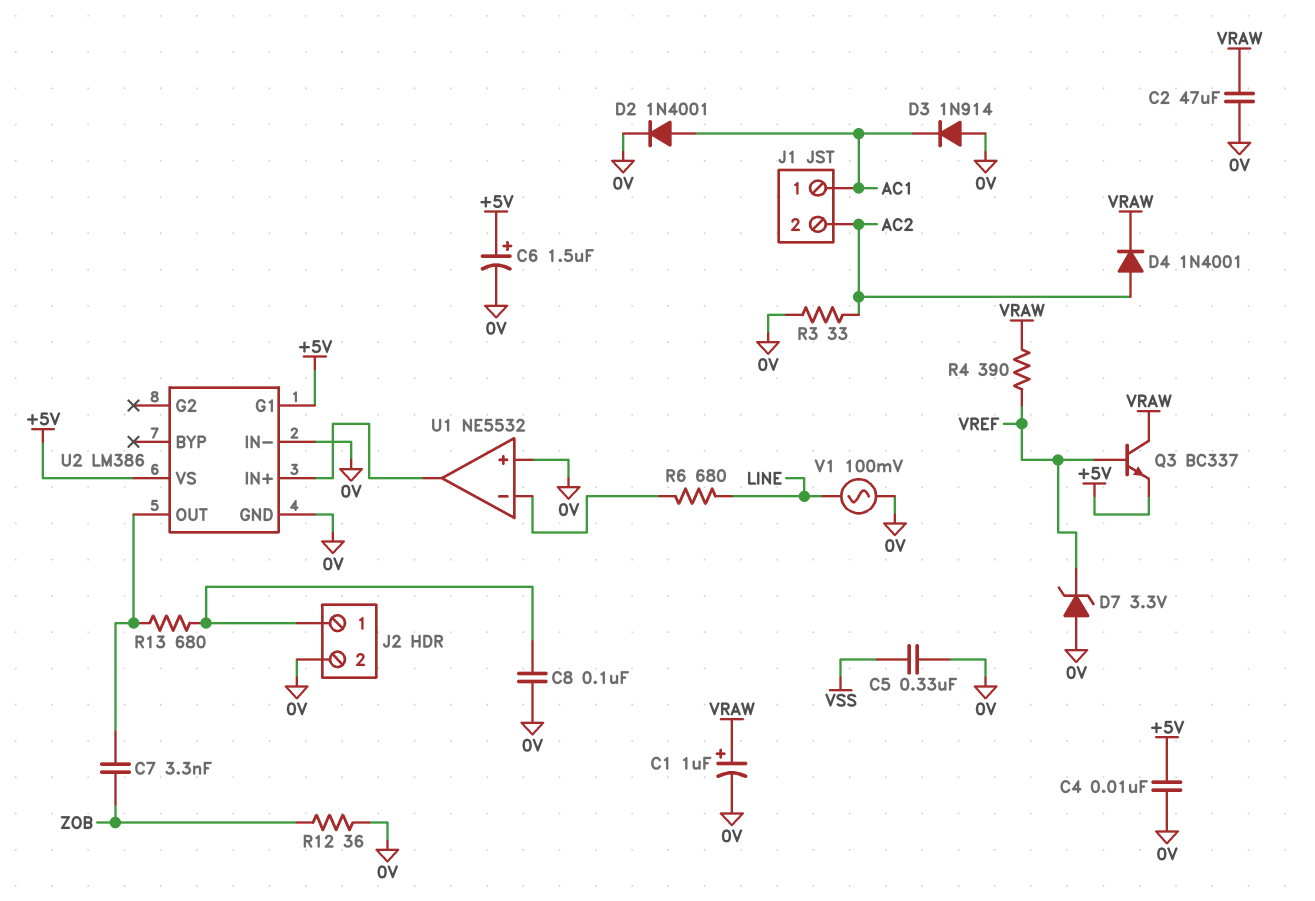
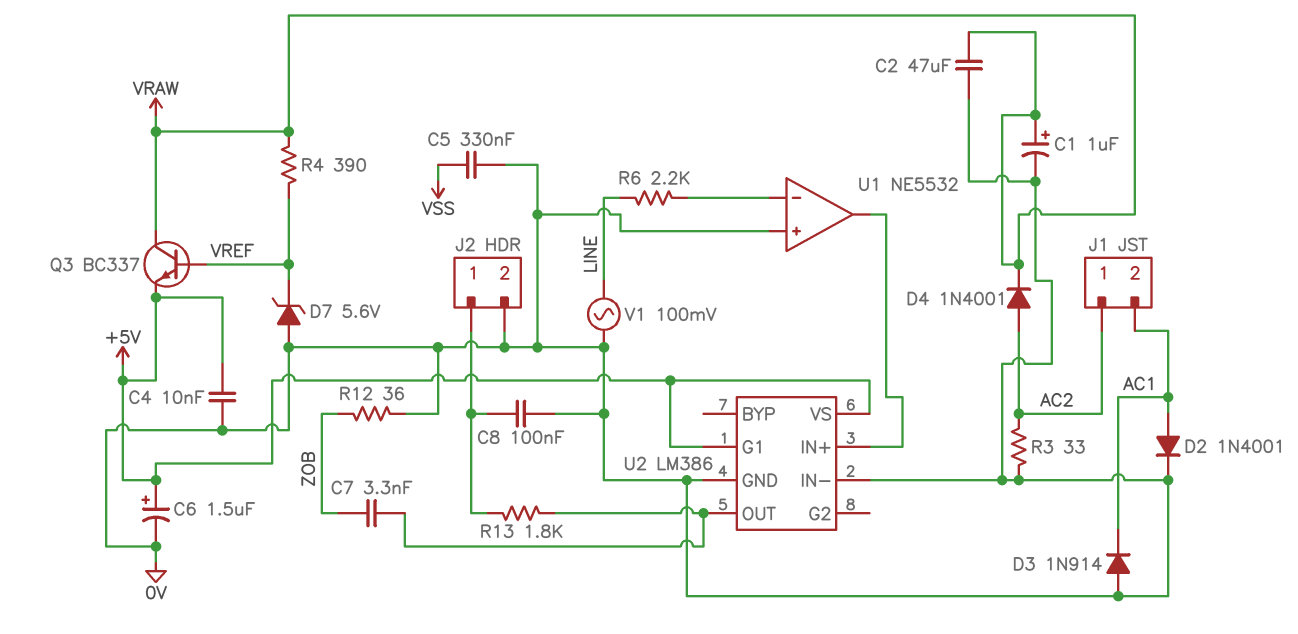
D7: zener 3.3V (A 0V, K VREF) -> zener 5.6V (A 0V, K VREF)
J1 pin 1: AC1 -> AC2
J1 pin 2: AC2 -> AC1
R6: 680 (LINE, U1/in-) -> 2.2k (LINE, U1/in-)
R13: 680 (J2/1, U2/OUT) -> 1.8k (J2/1, U2/OUT)

